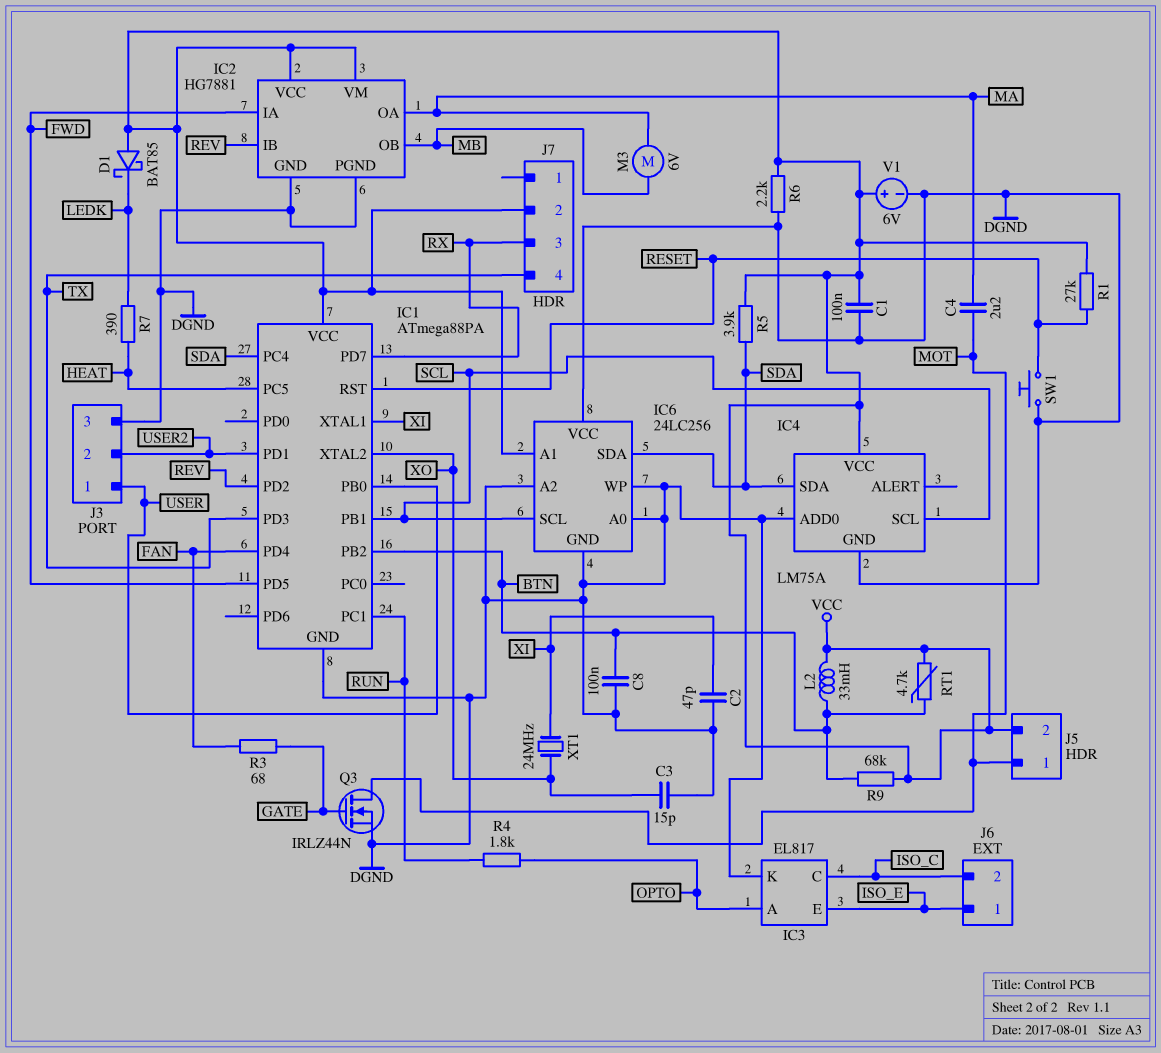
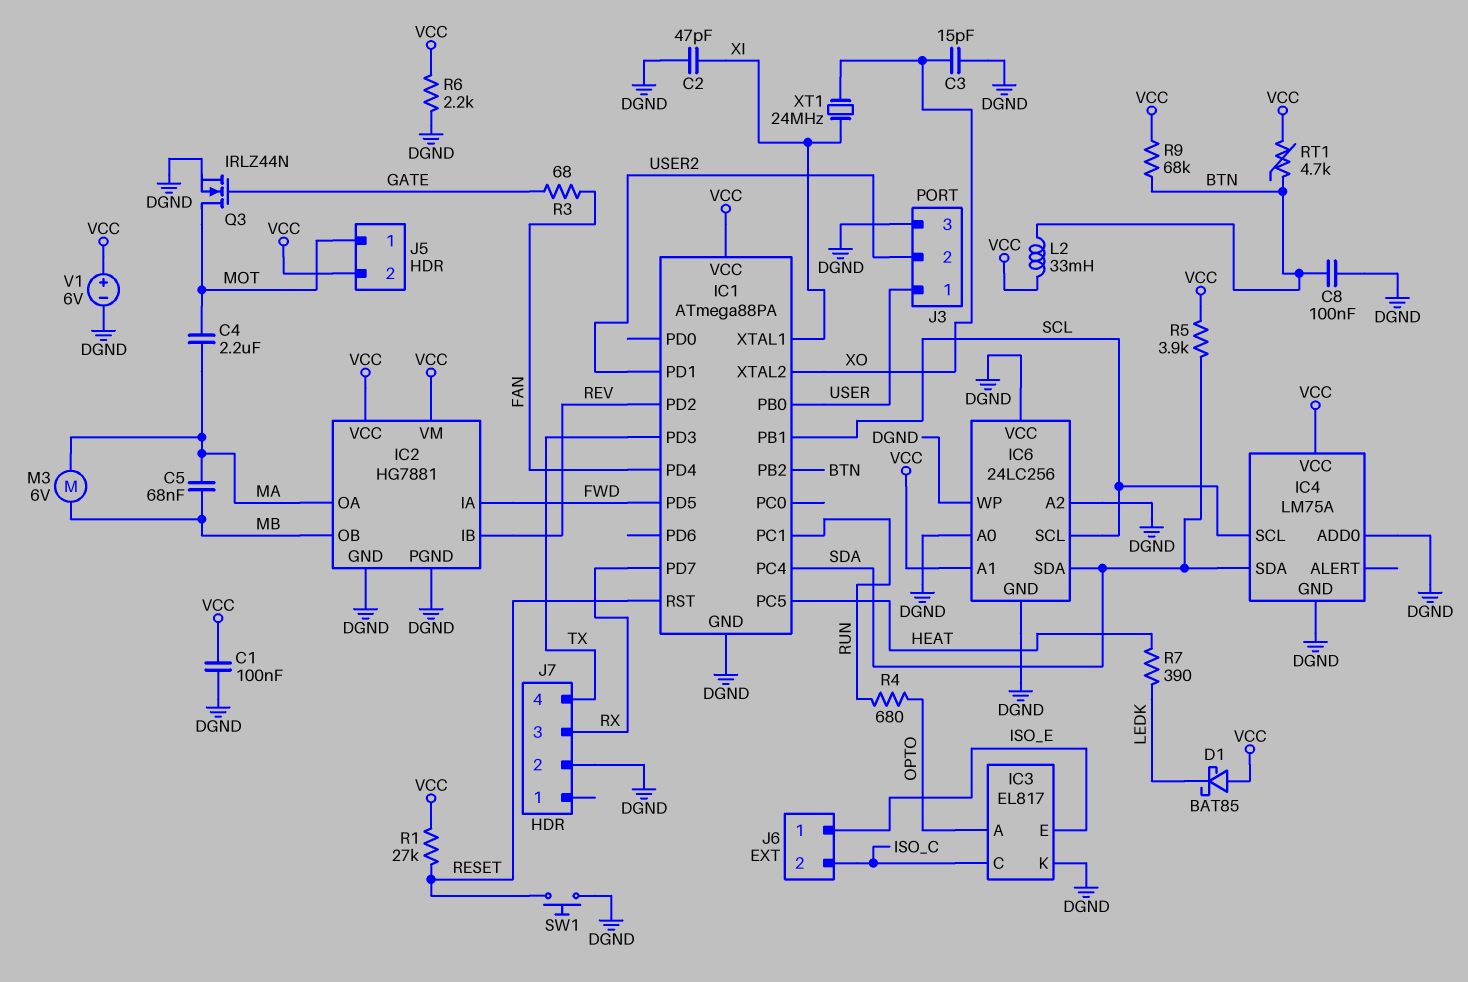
C5: none -> 68nF (MA, MB)
J7 pin 2: VCC -> DGND
R4: 1.8k (OPTO, RUN) -> 680 (OPTO, RUN)

